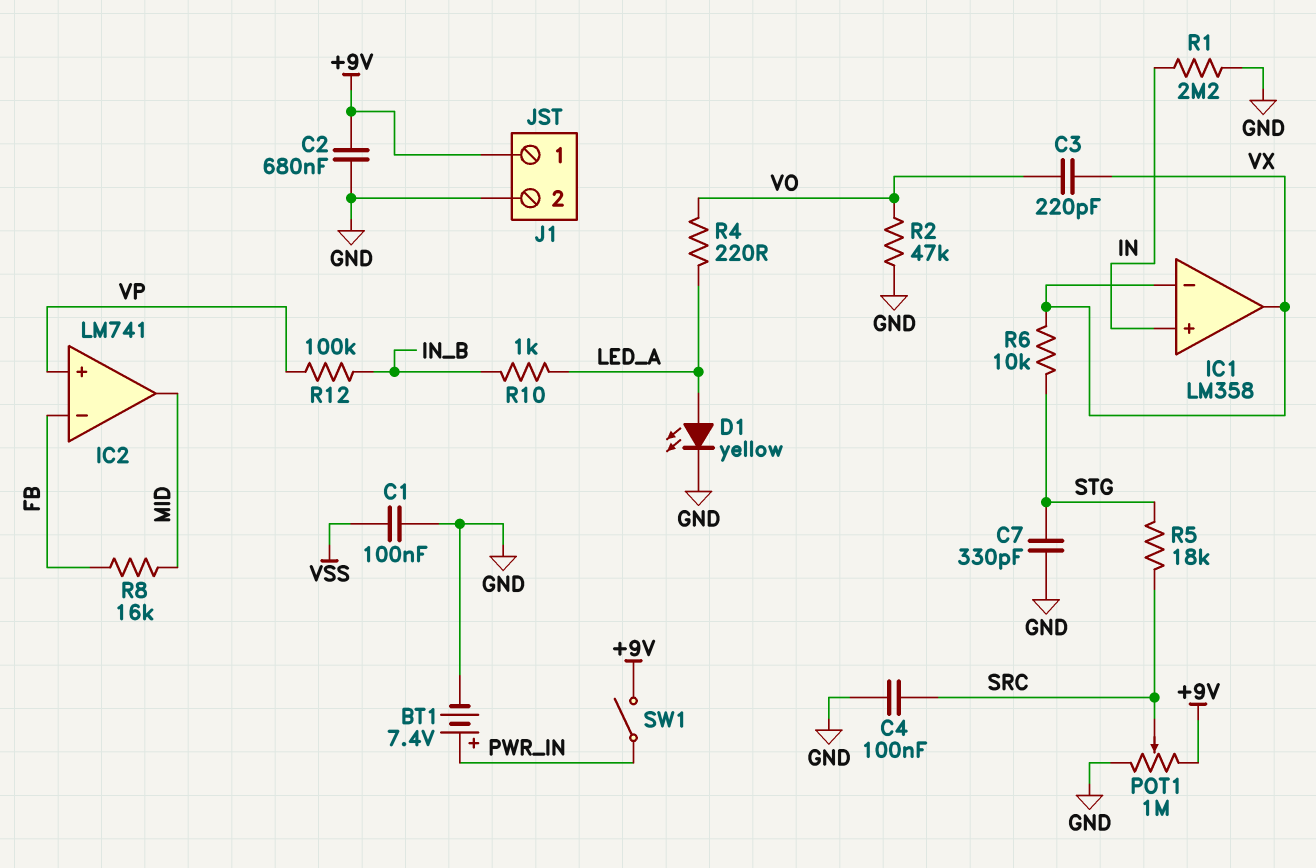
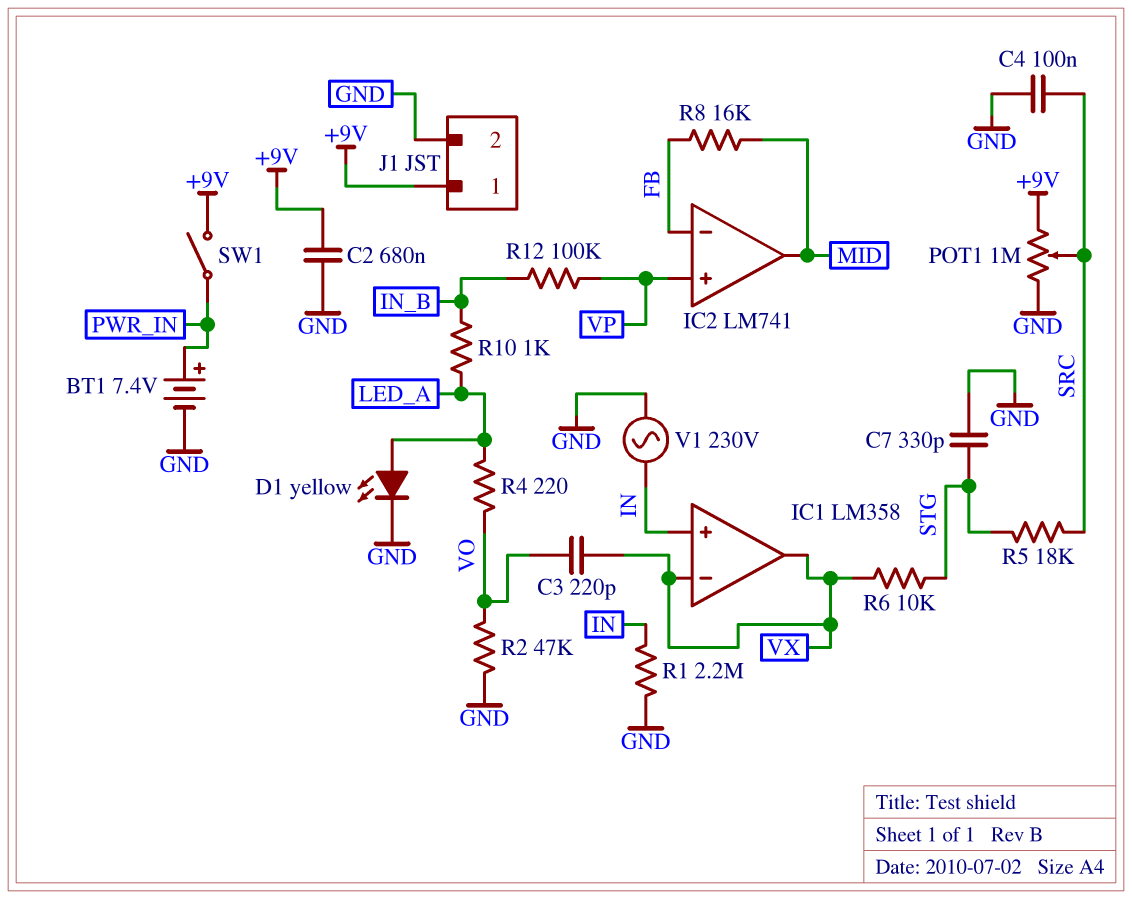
C1: 100nF (GND, VSS) -> none
V1: none -> AC 230V (GND, IN)

